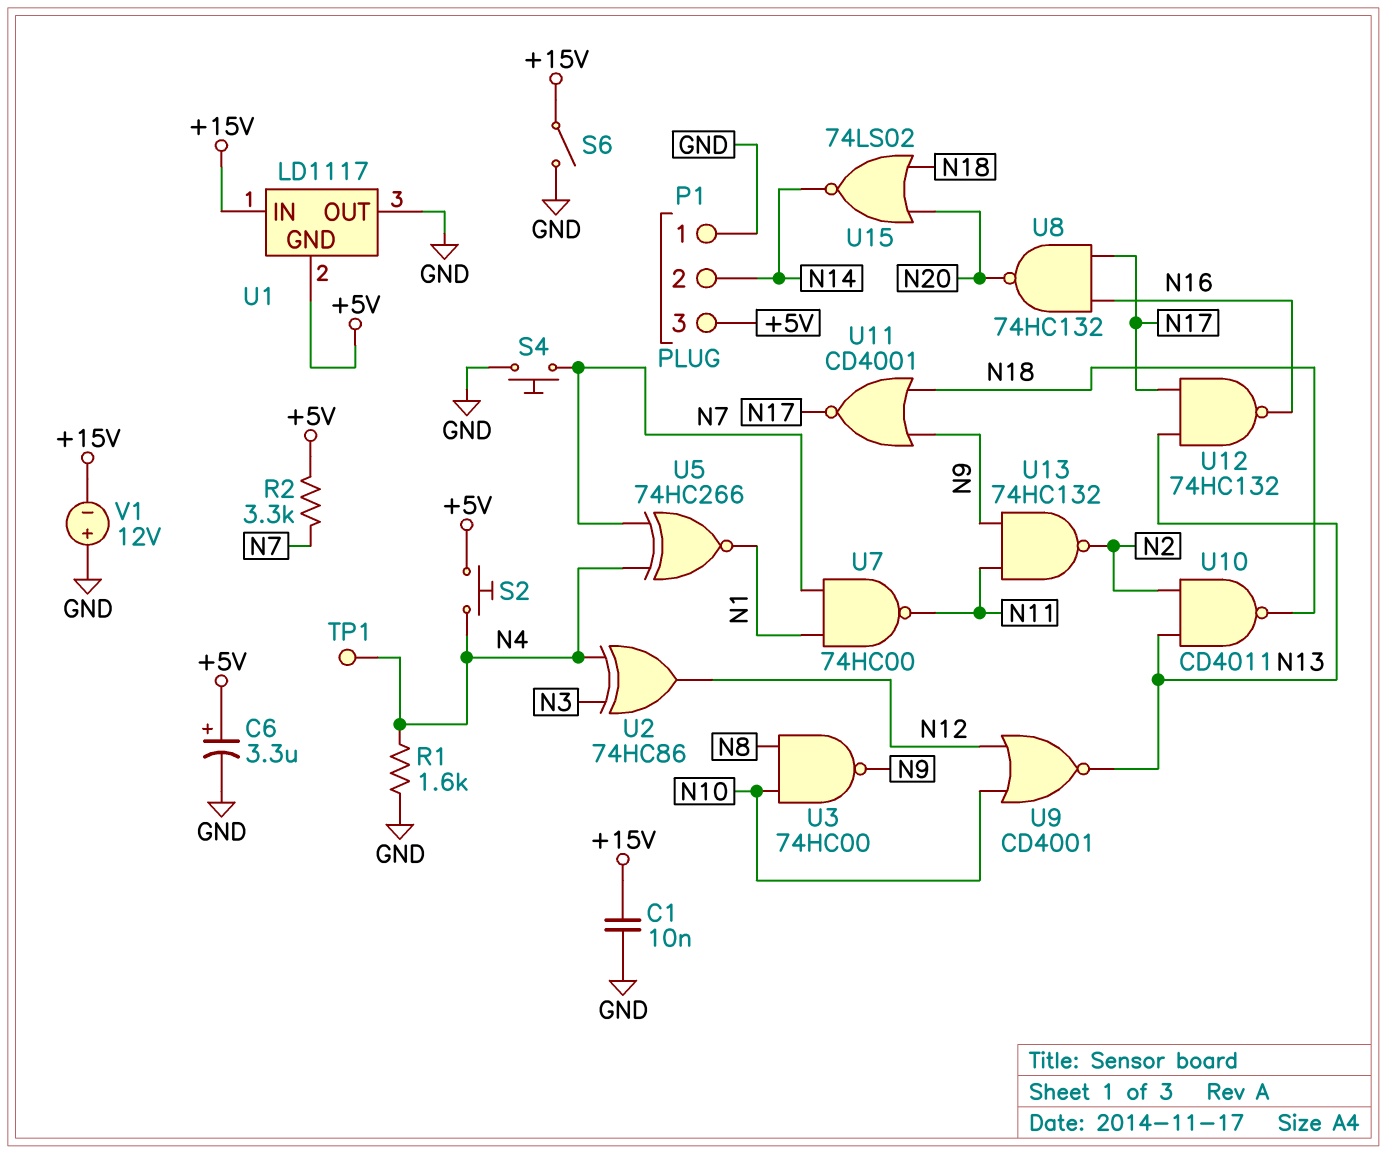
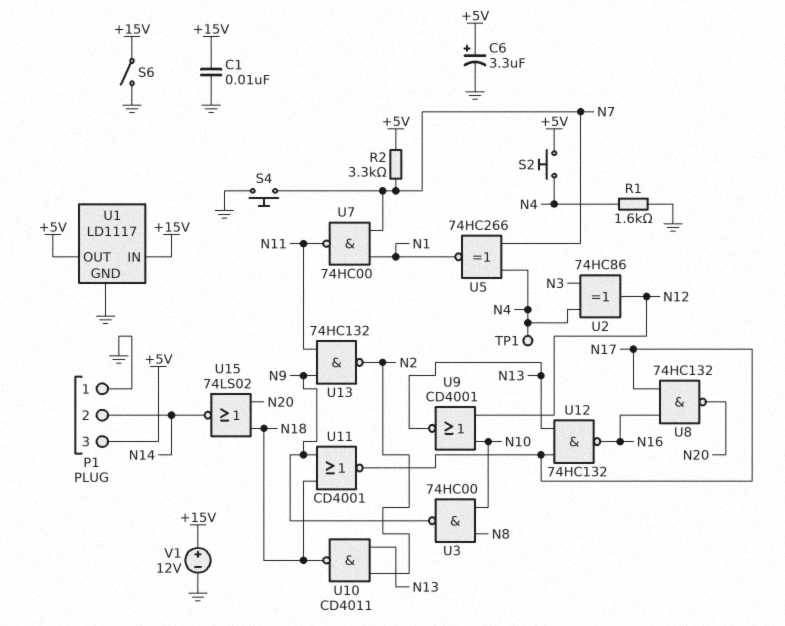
U1 pin GND: +5V -> GND
U1 pin OUT: GND -> +5V
V1: 12V (plus GND, minus +15V) -> 12V (plus +15V, minus GND)

